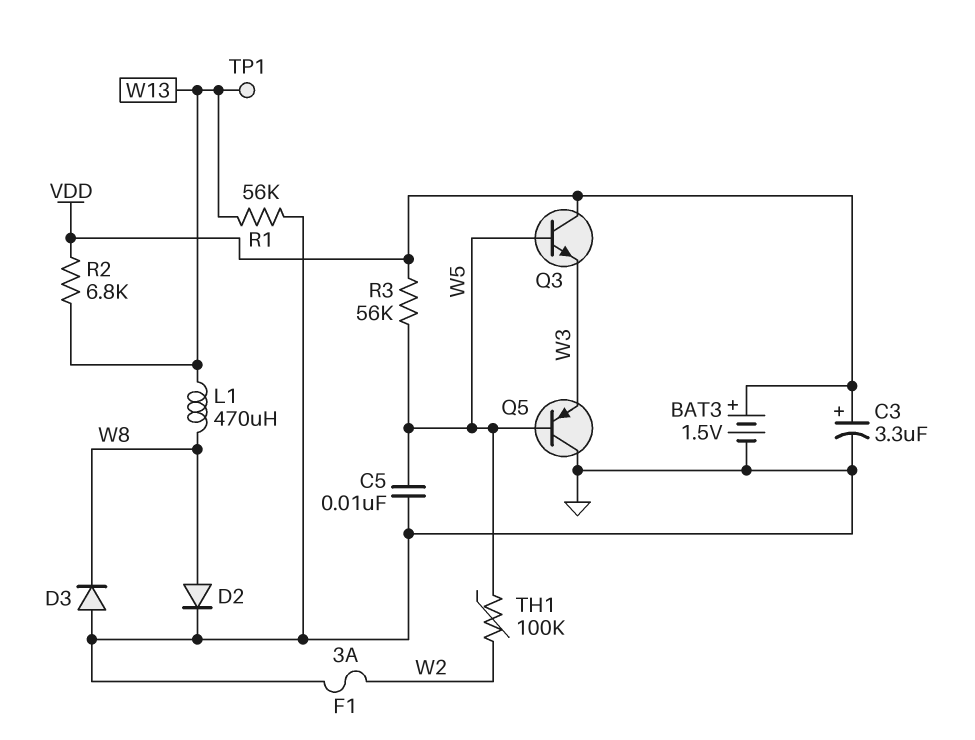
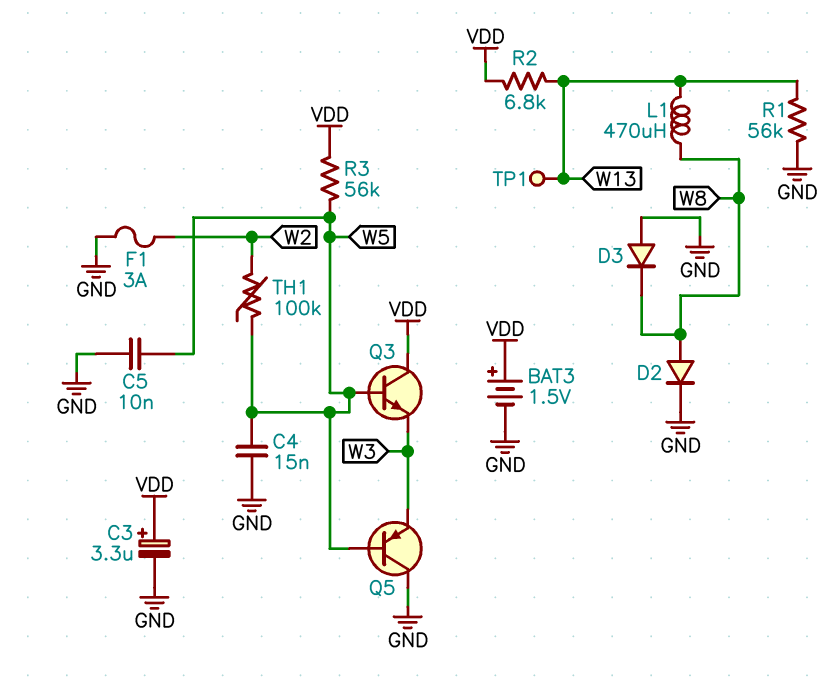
C4: none -> 15nF (GND, W5)

